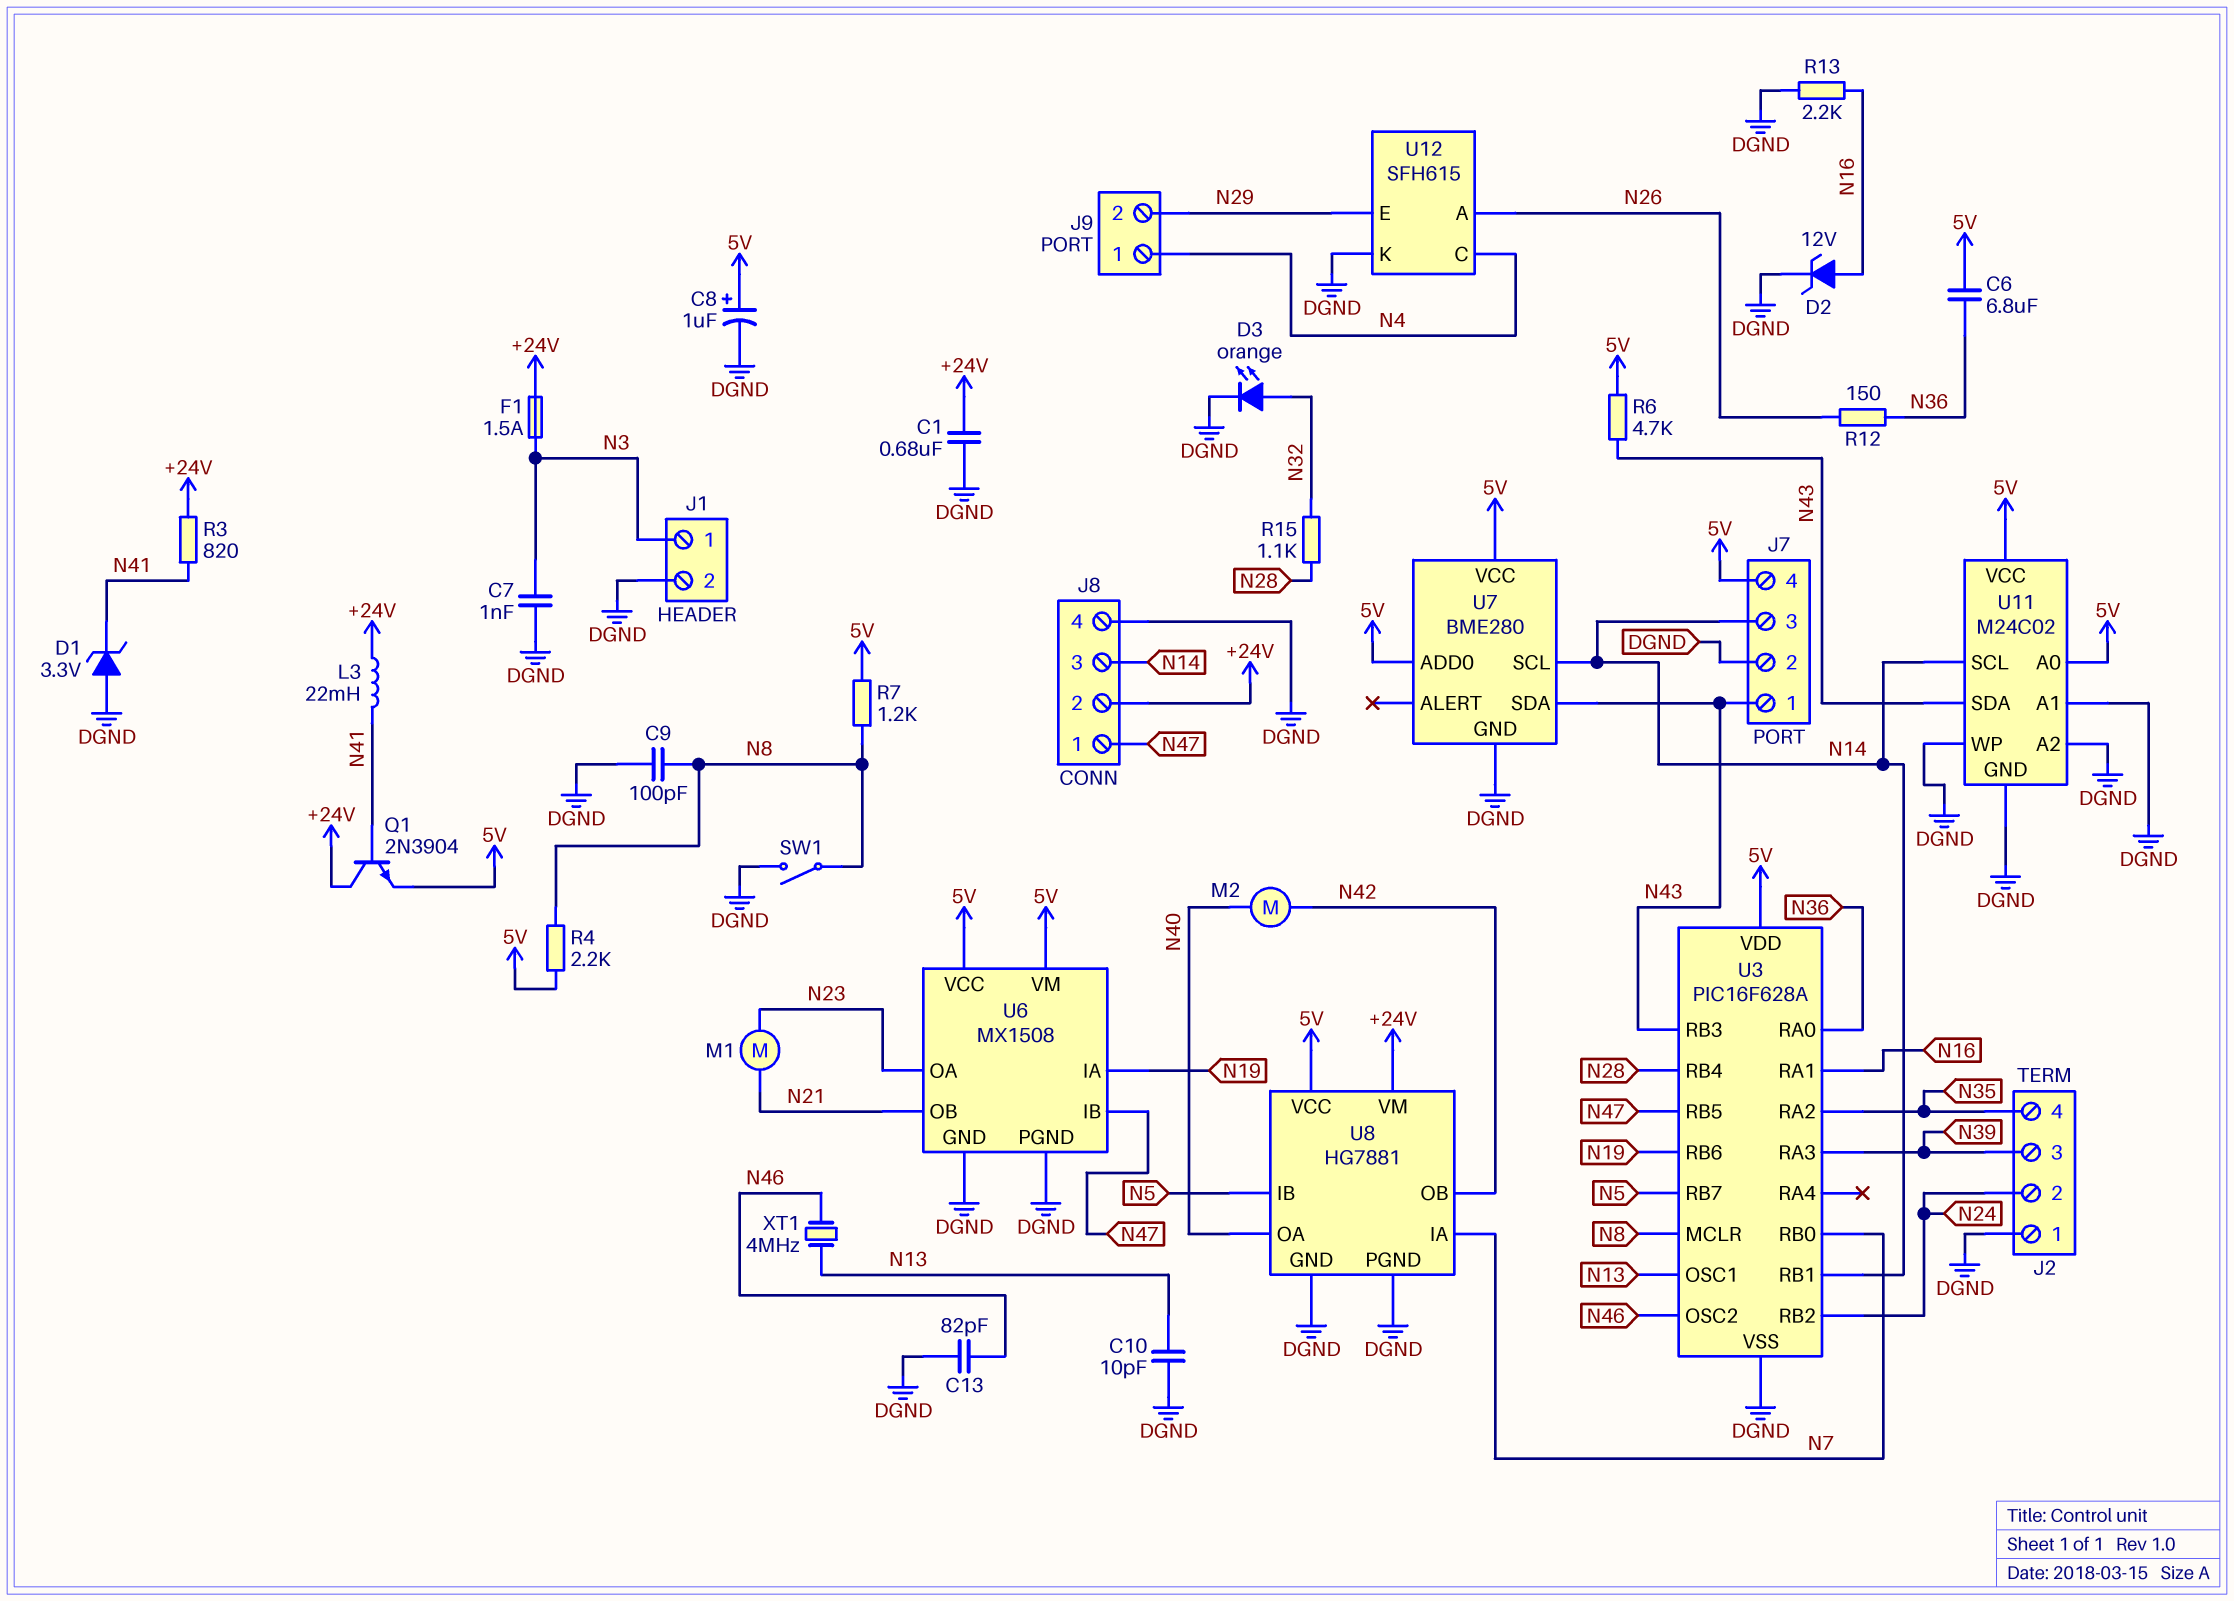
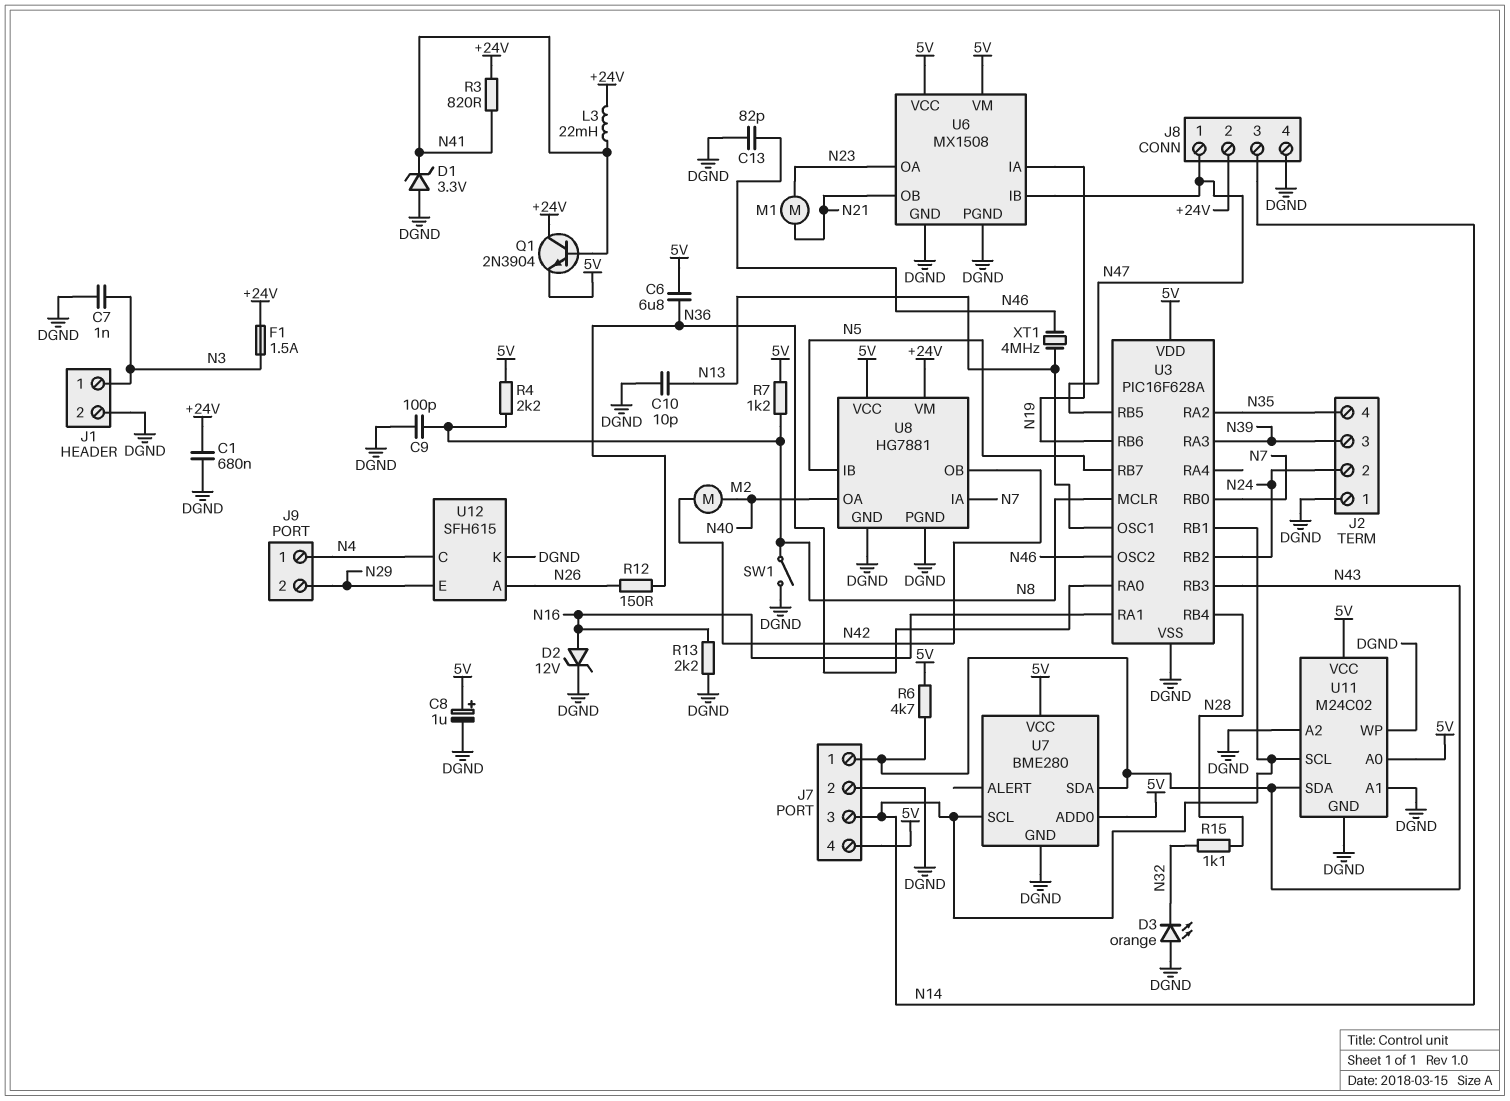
D3: LED orange (A N32, K DGND) -> LED orange (A DGND, K N32)

